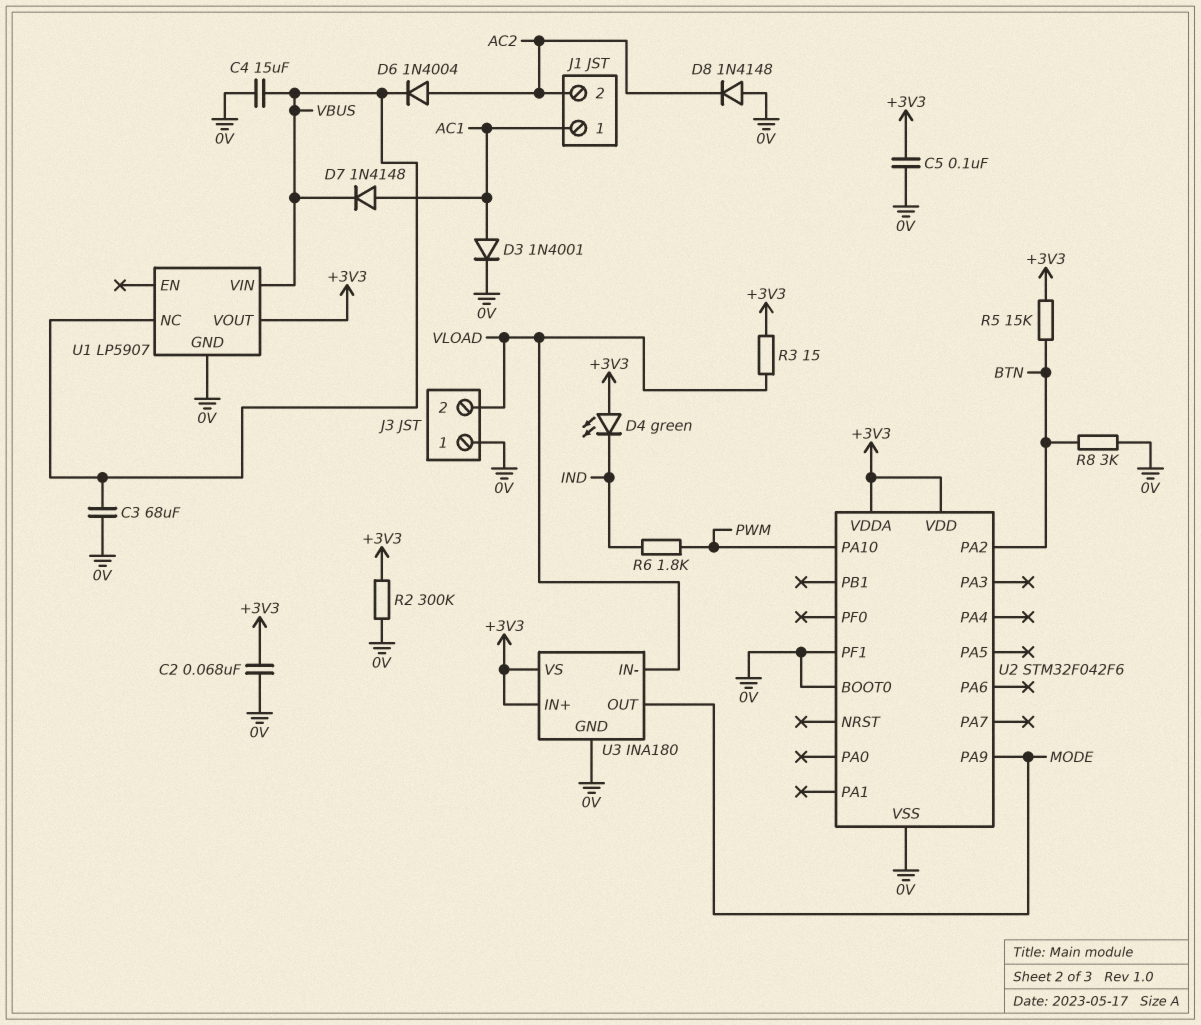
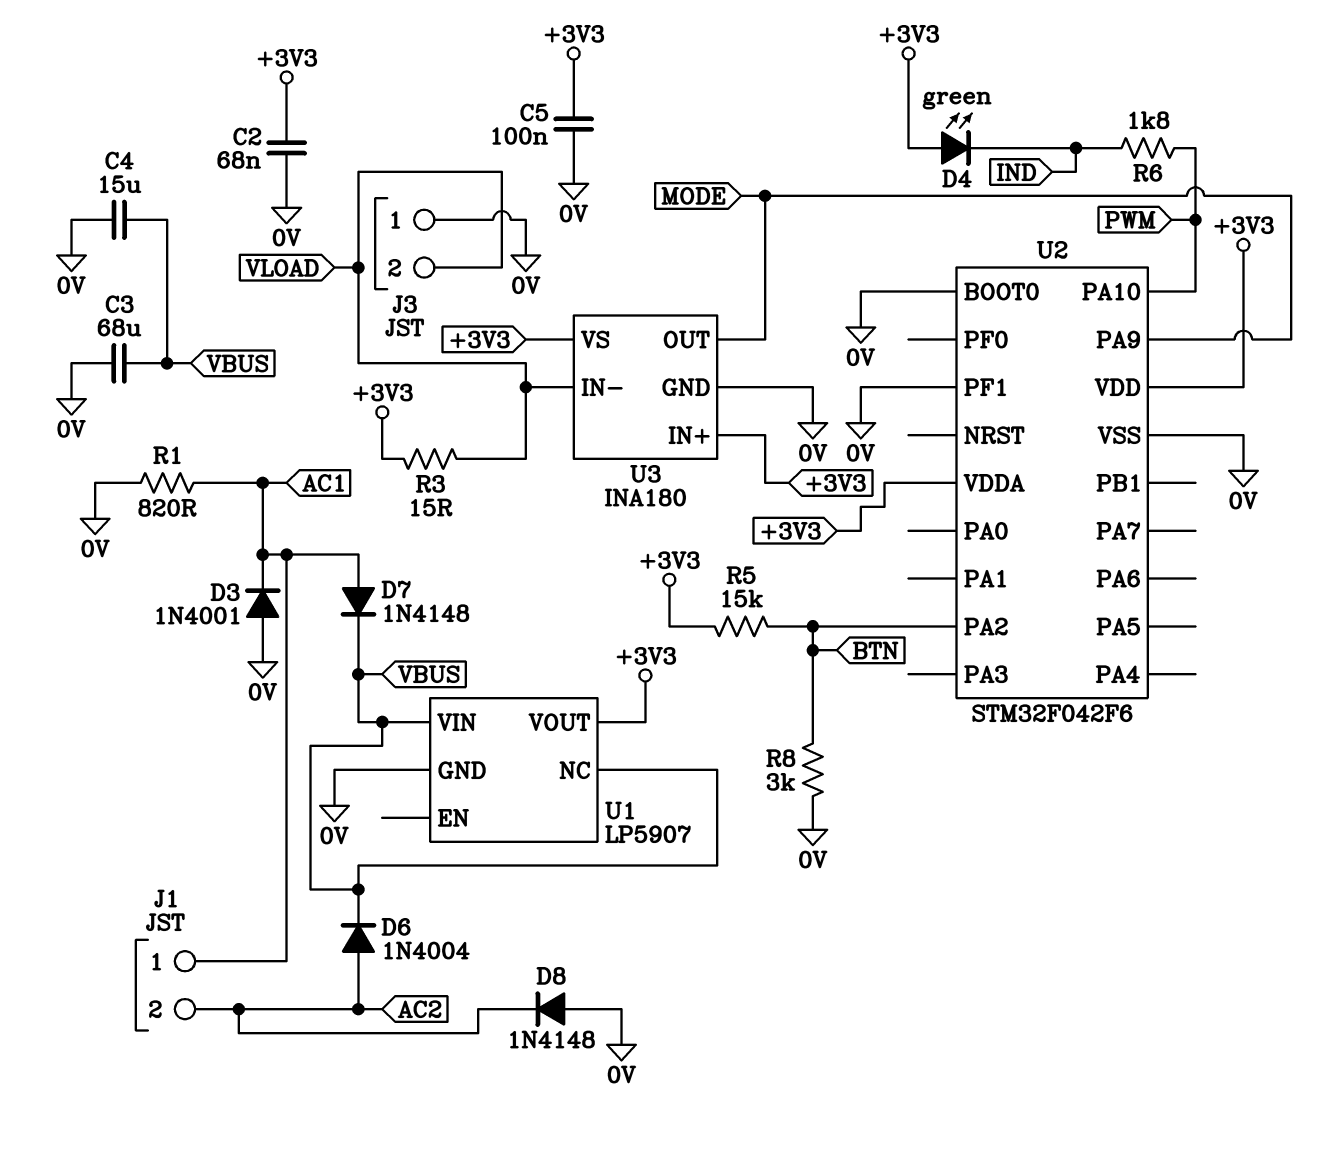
D3: diode 1N4001 (A AC1, K 0V) -> diode 1N4001 (A 0V, K AC1)
R1: none -> 820 (0V, AC1)
R2: 300k (+3V3, 0V) -> none

